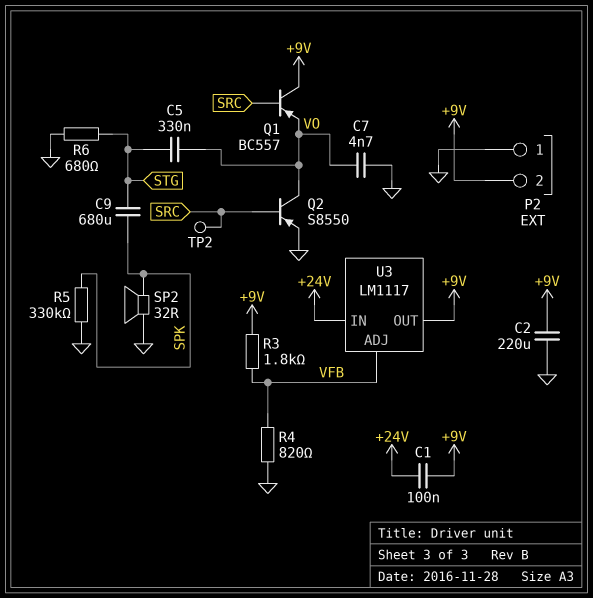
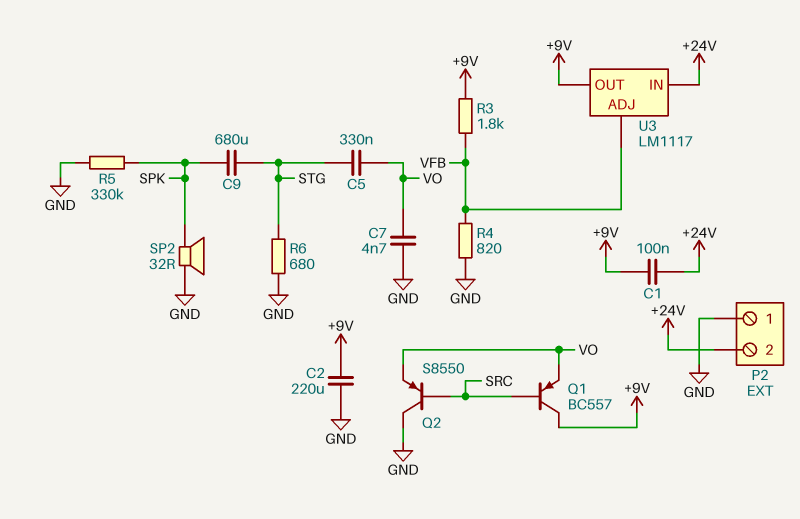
P2 pin 2: +9V -> +24V
Q2: PNP S8550 (B SRC, C VO, E GND) -> PNP S8550 (B SRC, C GND, E VO)
TP2: test point (SRC) -> none

